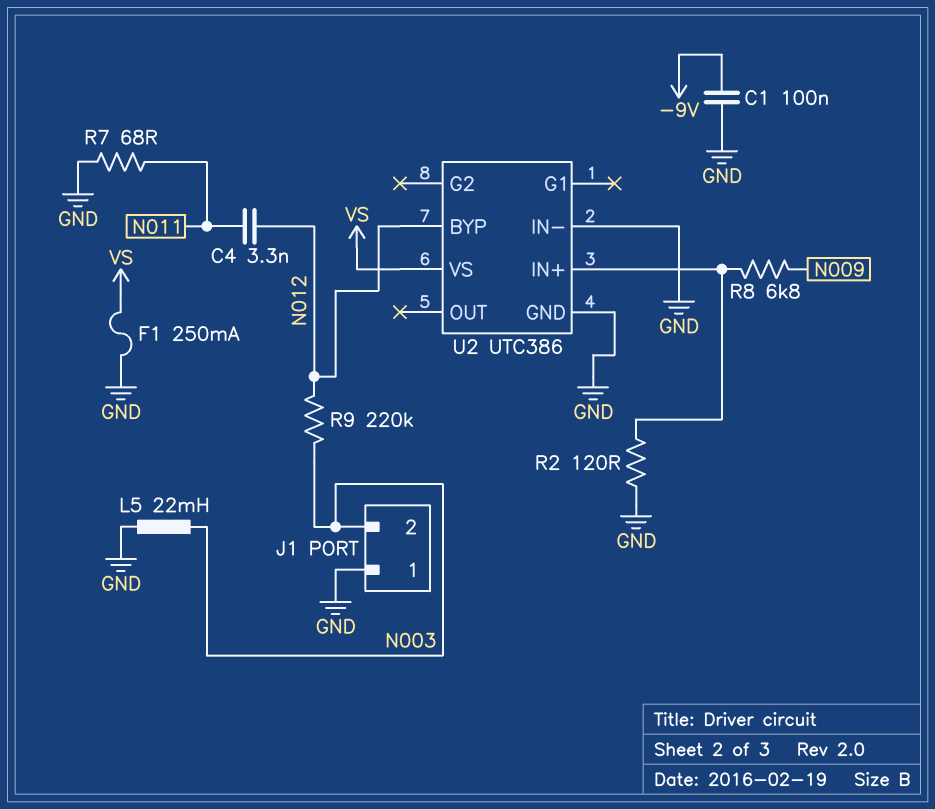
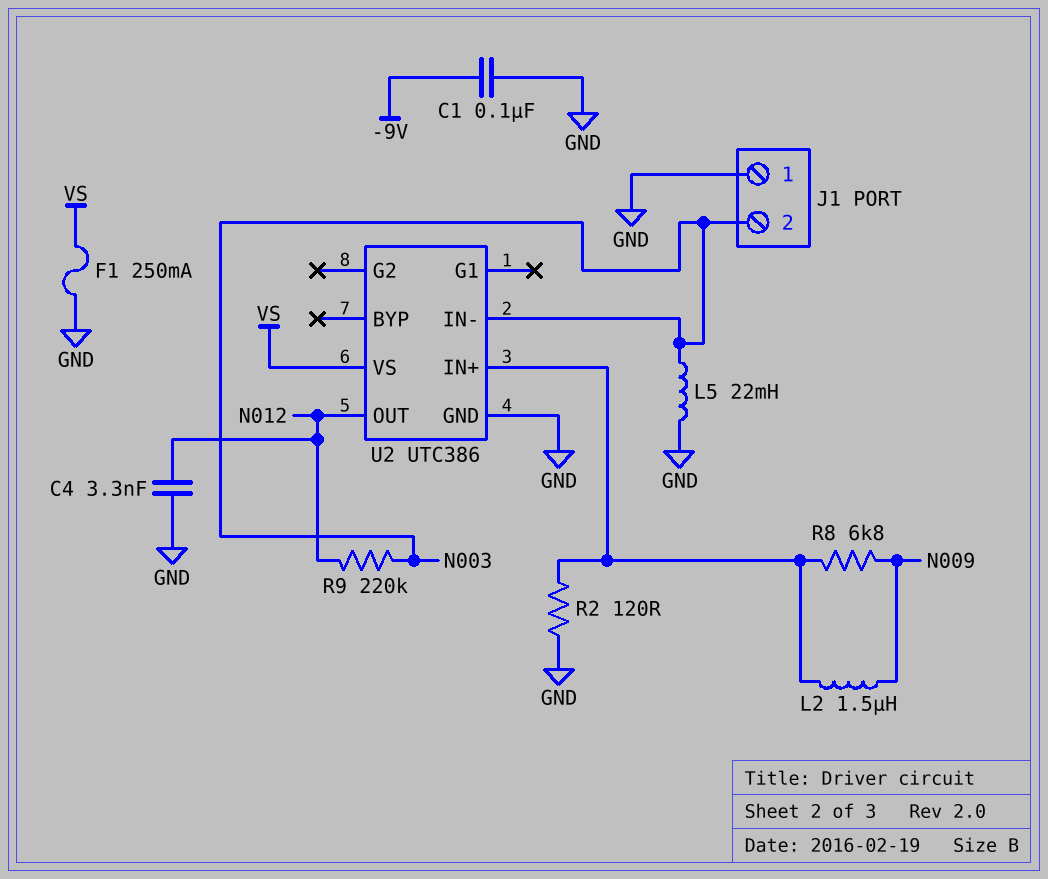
C4: 3.3nF (N011, N012) -> 3.3nF (GND, N012)
L2: none -> 1.5uH (N009, U2/IN+)
R7: 68 (GND, N011) -> none
U2 pin BYP: N012 -> none
U2 pin IN-: GND -> N003
U2 pin OUT: none -> N012

